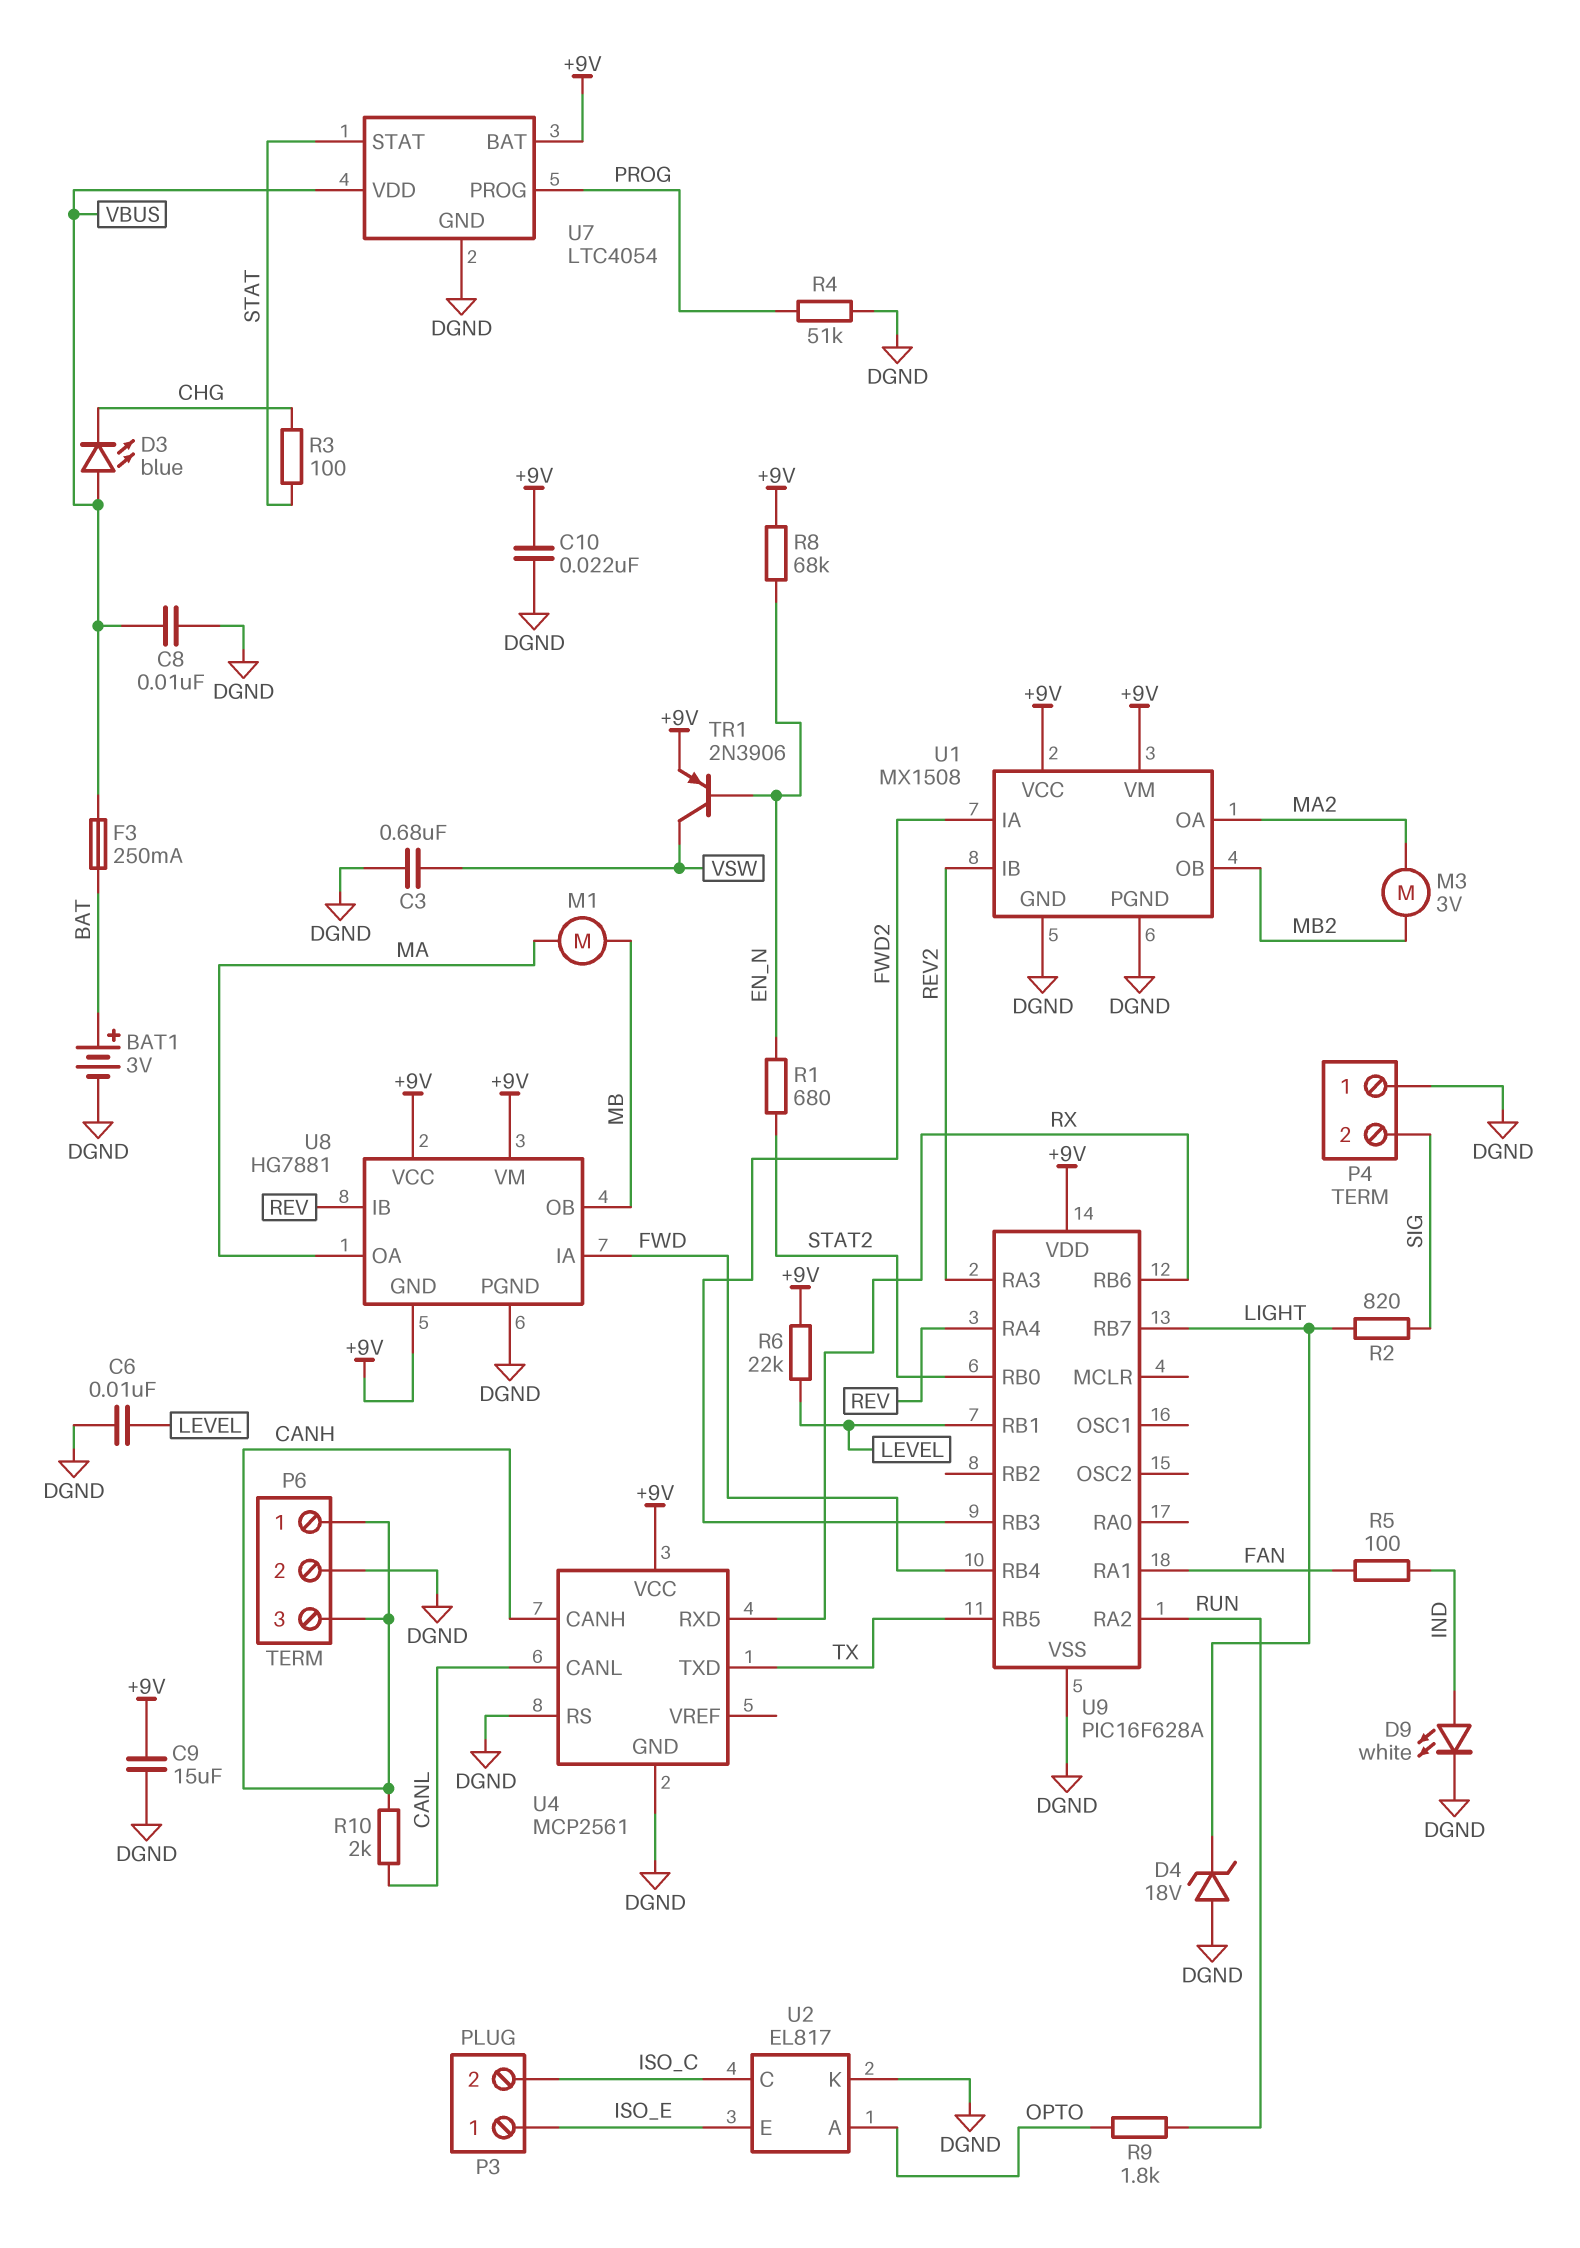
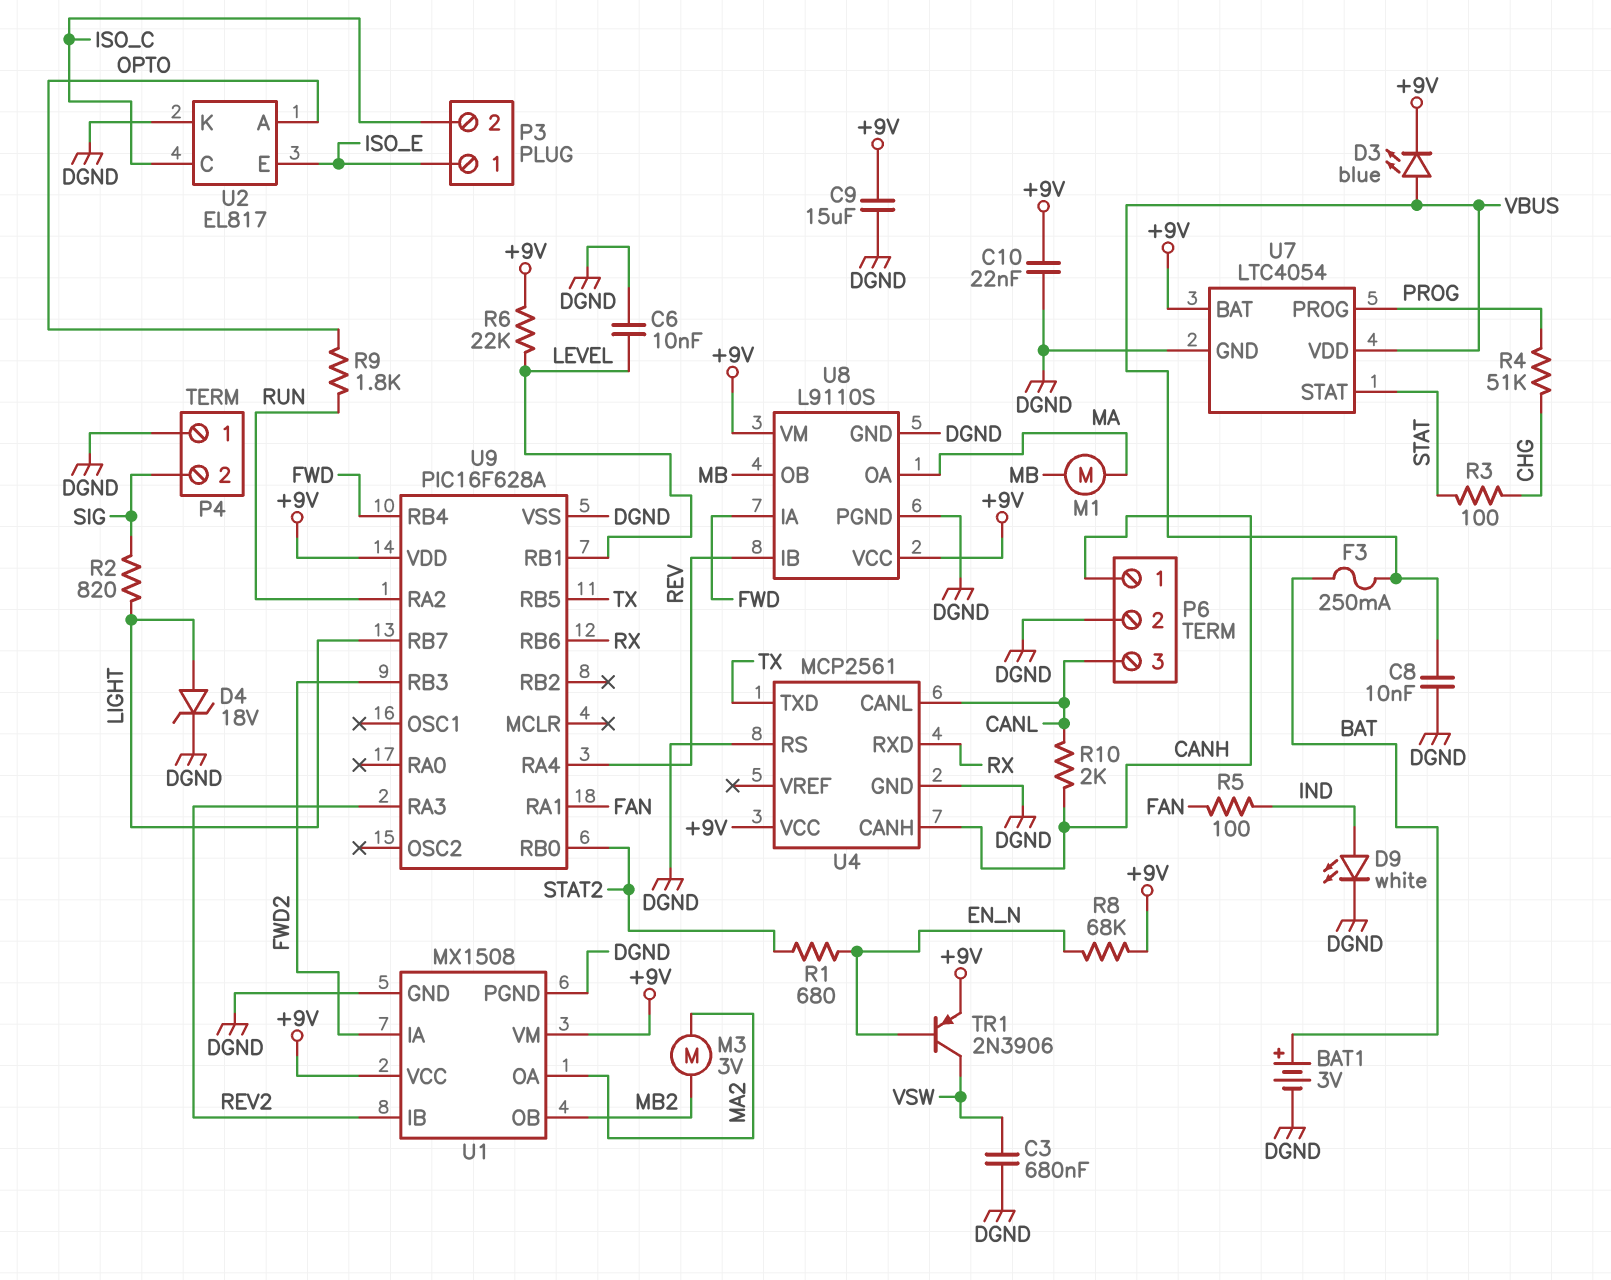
D3: LED blue (A VBUS, K CHG) -> LED blue (A VBUS, K +9V)
D4: zener 18V (A DGND, K LIGHT) -> zener 18V (A LIGHT, K DGND)
P6 pin 3: CANH -> CANL
R4: 51k (DGND, PROG) -> 51k (CHG, PROG)
U8: HG7881 -> L9110S
U8 pin GND: +9V -> DGND

